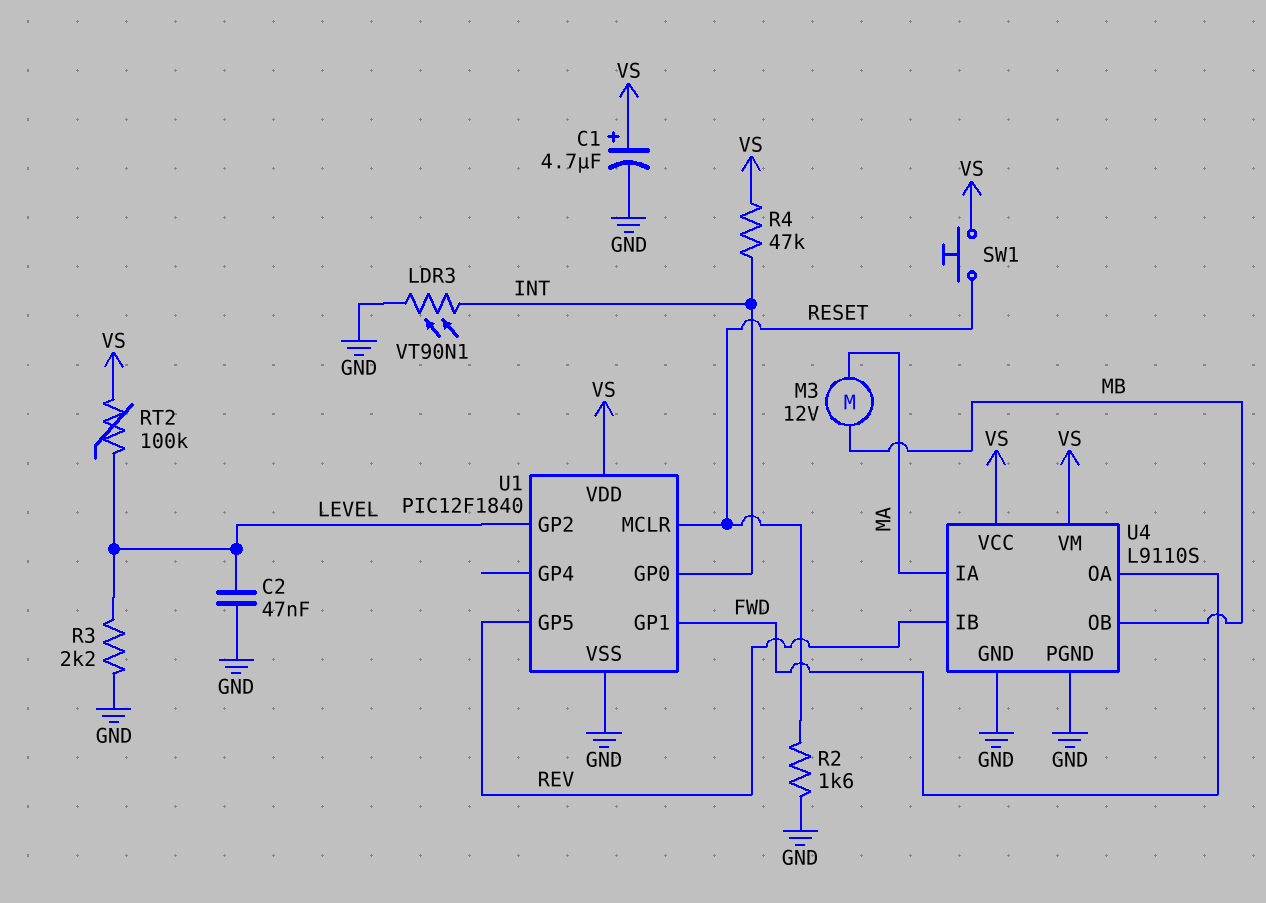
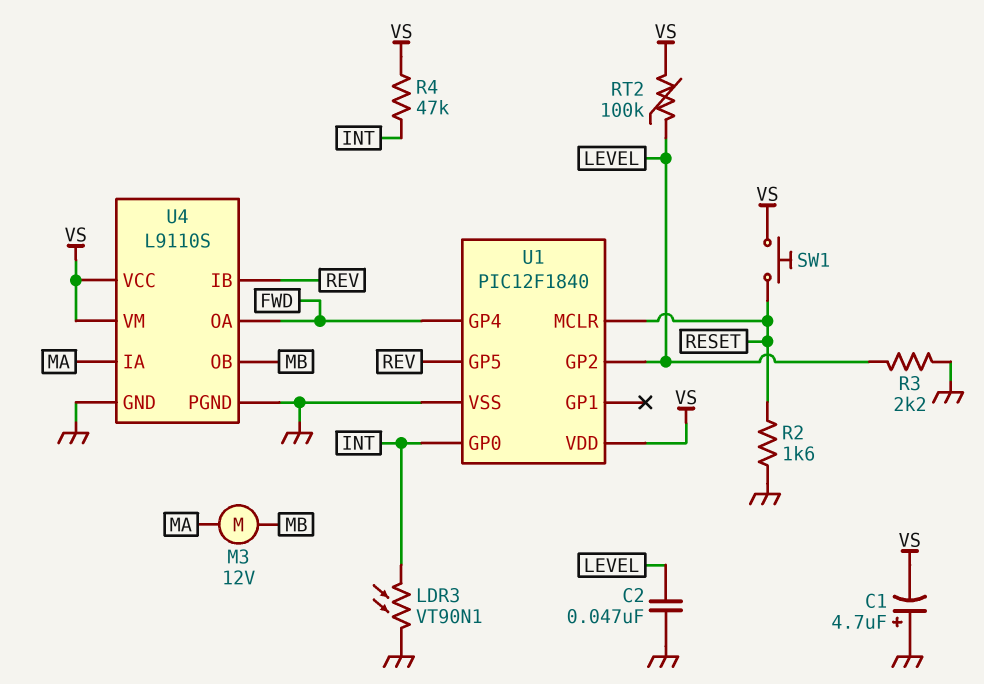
C1: 4.7uF (plus VS, minus GND) -> 4.7uF (plus GND, minus VS)
U1 pin GP1: FWD -> none
U1 pin GP4: none -> FWD

